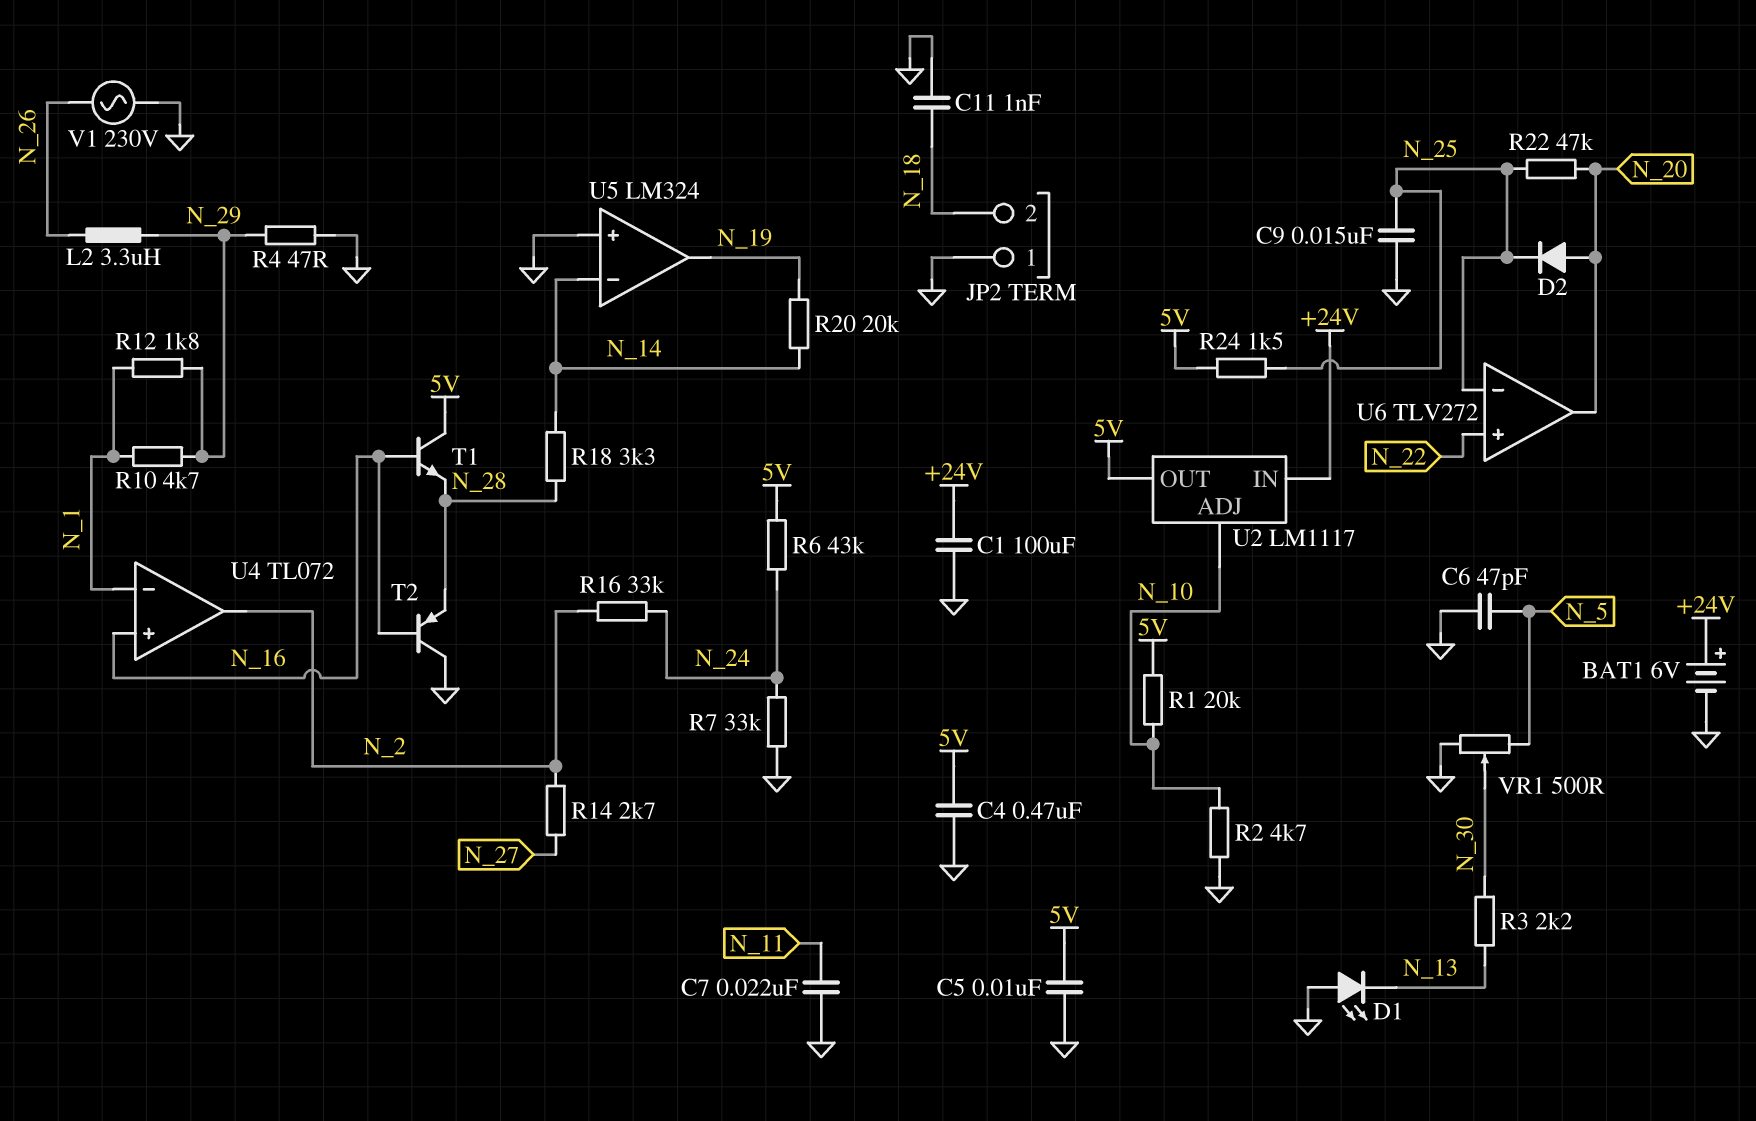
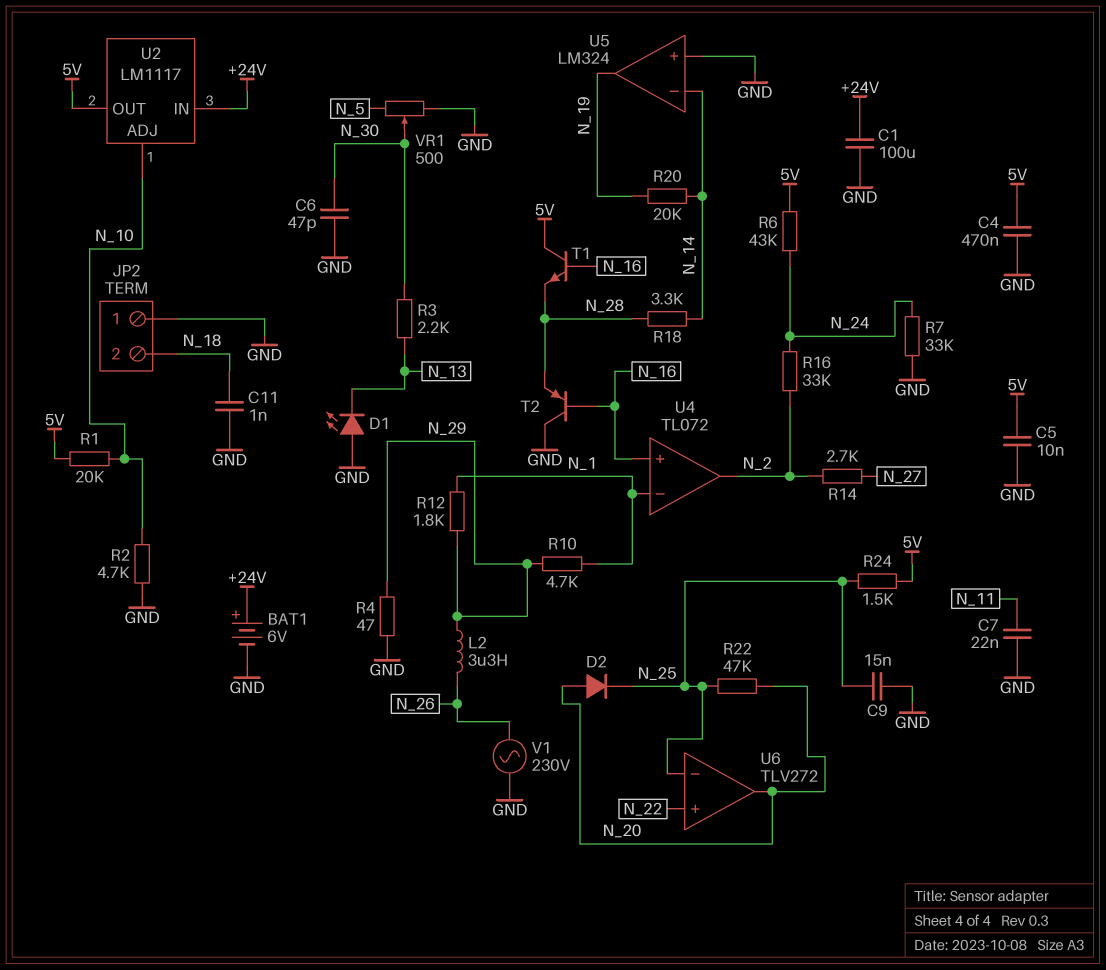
C6: 47pF (GND, N_5) -> 47pF (GND, N_30)

